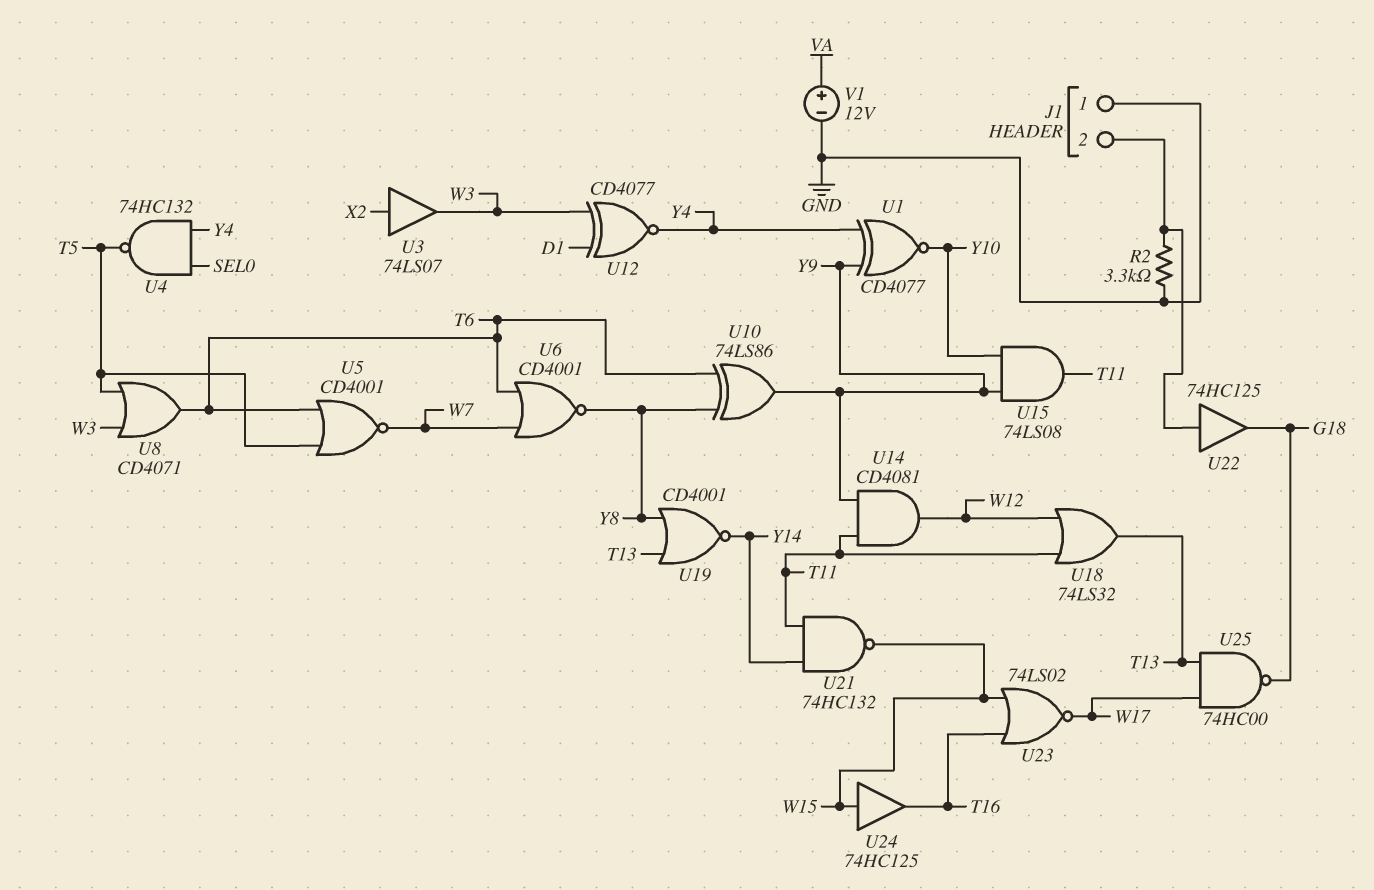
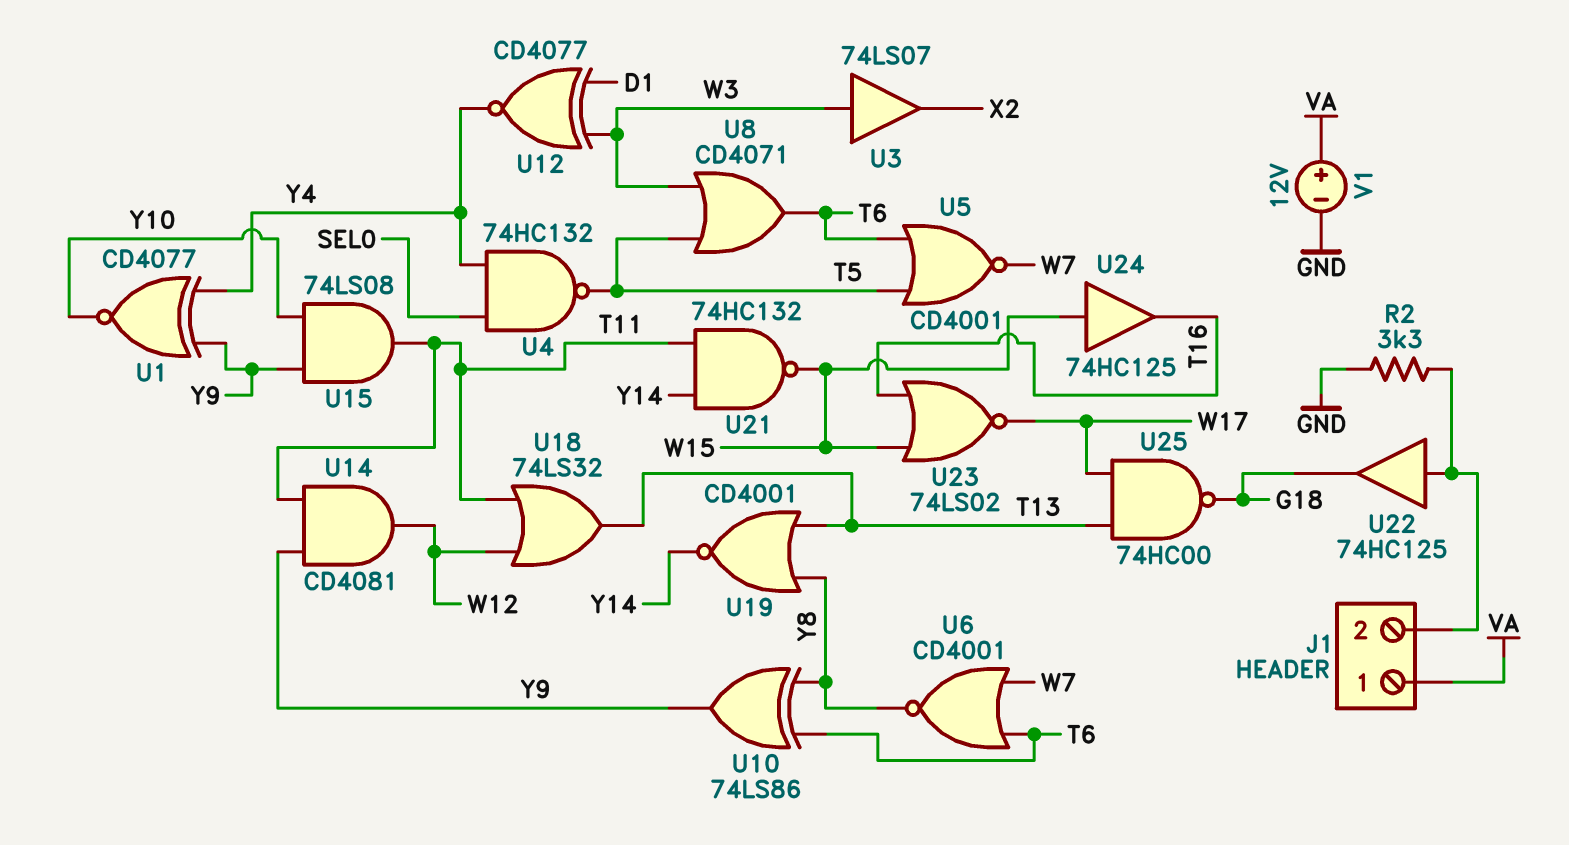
J1 pin 1: GND -> VA
U3: buffer 74LS07 (in X2, out W3) -> buffer 74LS07 (in W3, out X2)

